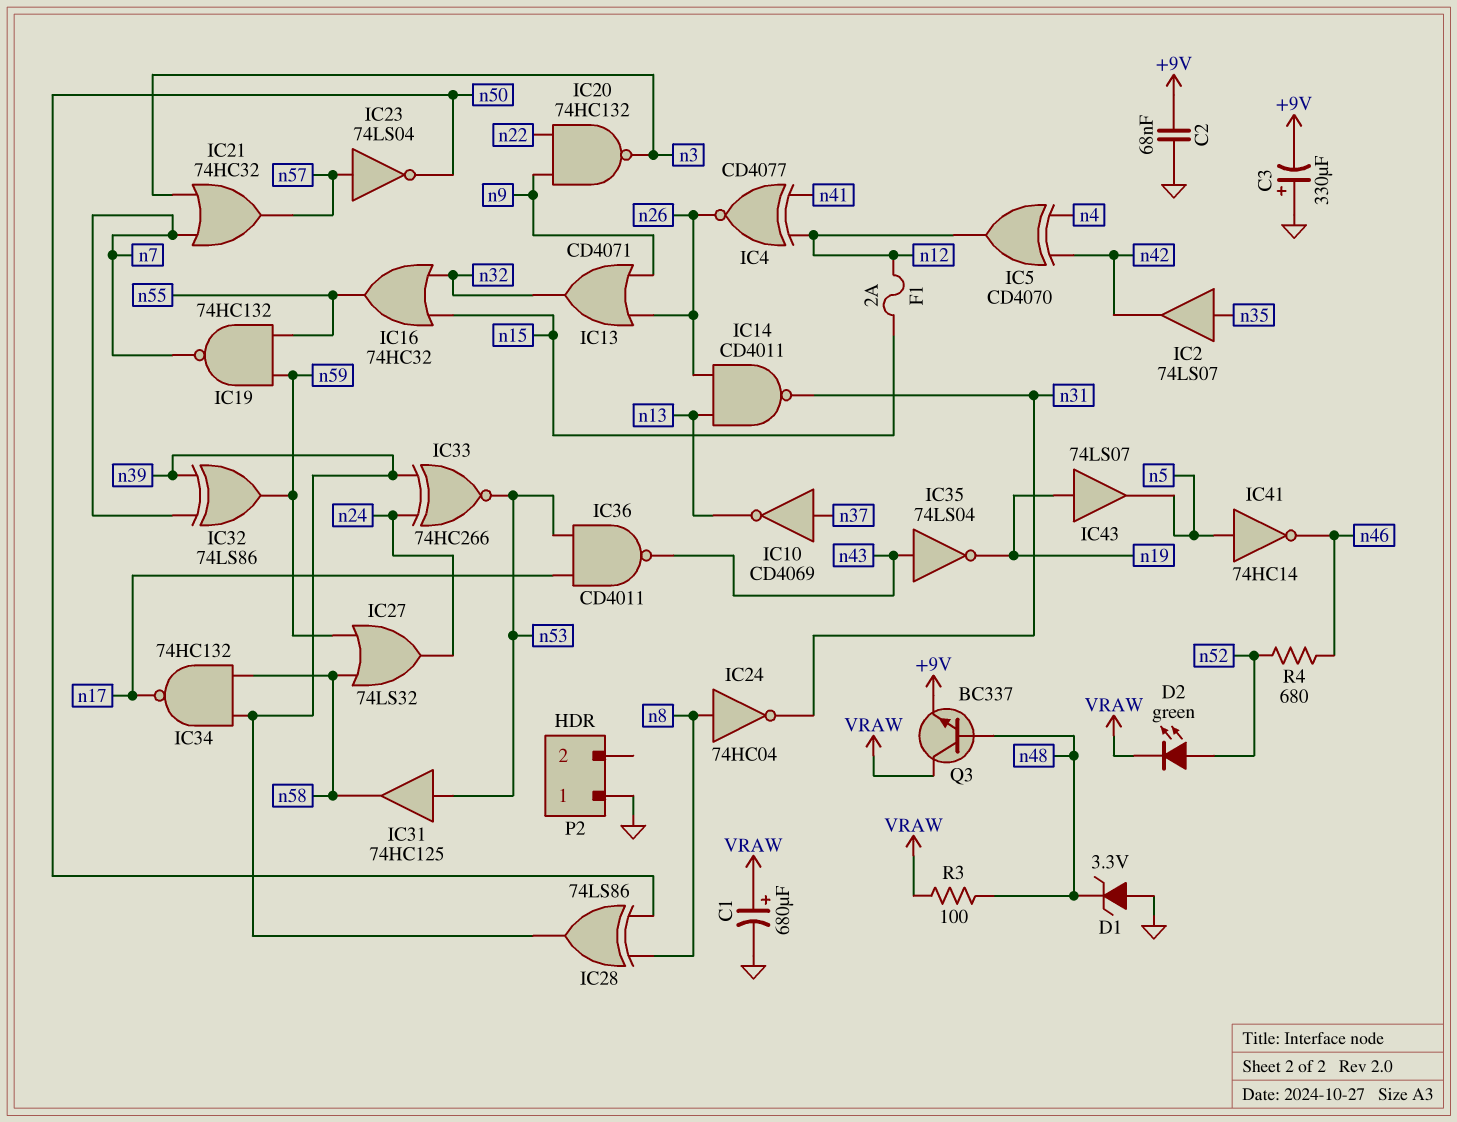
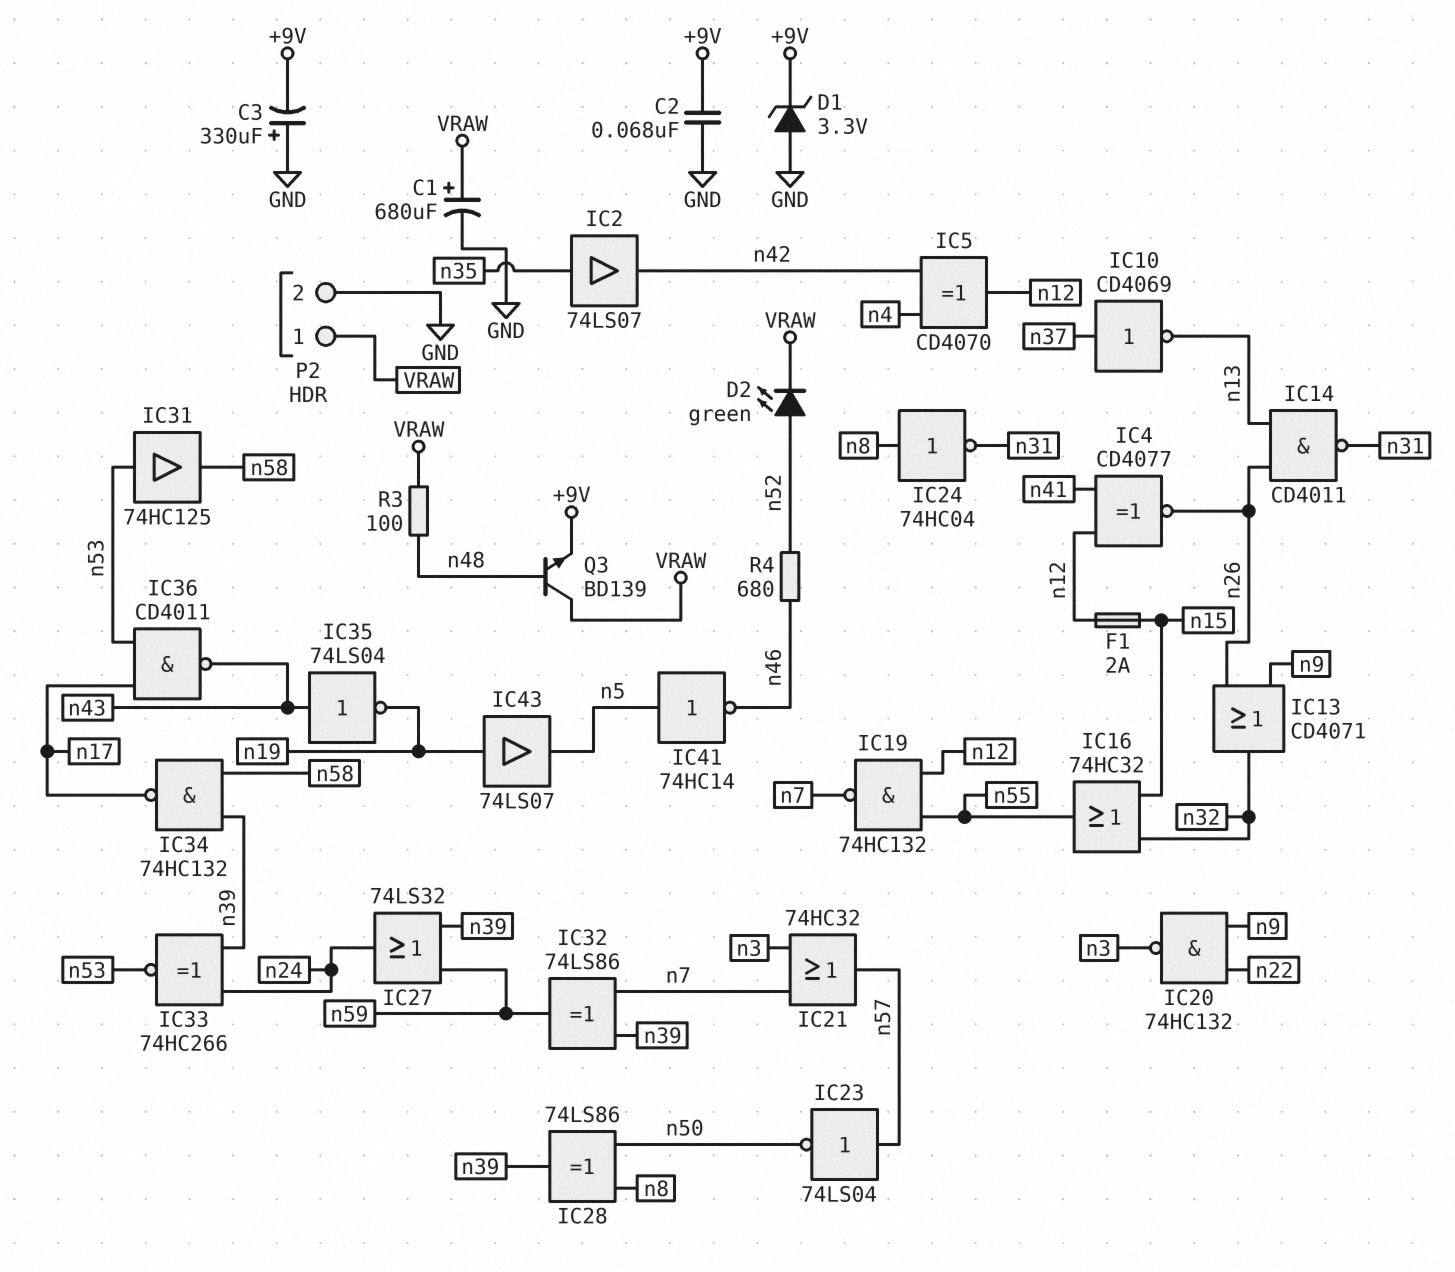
D1: zener 3.3V (A GND, K n48) -> zener 3.3V (A GND, K +9V)
IC19: NAND 74HC132 (in n55, in n59, out n7) -> NAND 74HC132 (in n12, in n55, out n7)
IC27: OR 74LS32 (in n58, in n59, out n24) -> OR 74LS32 (in n39, in n59, out n24)
P2 pin 1: GND -> VRAW
P2 pin 2: none -> GND
Q3: NPN BC337 (B n48, C VRAW, E +9V) -> NPN BD139 (B n48, C VRAW, E +9V)

